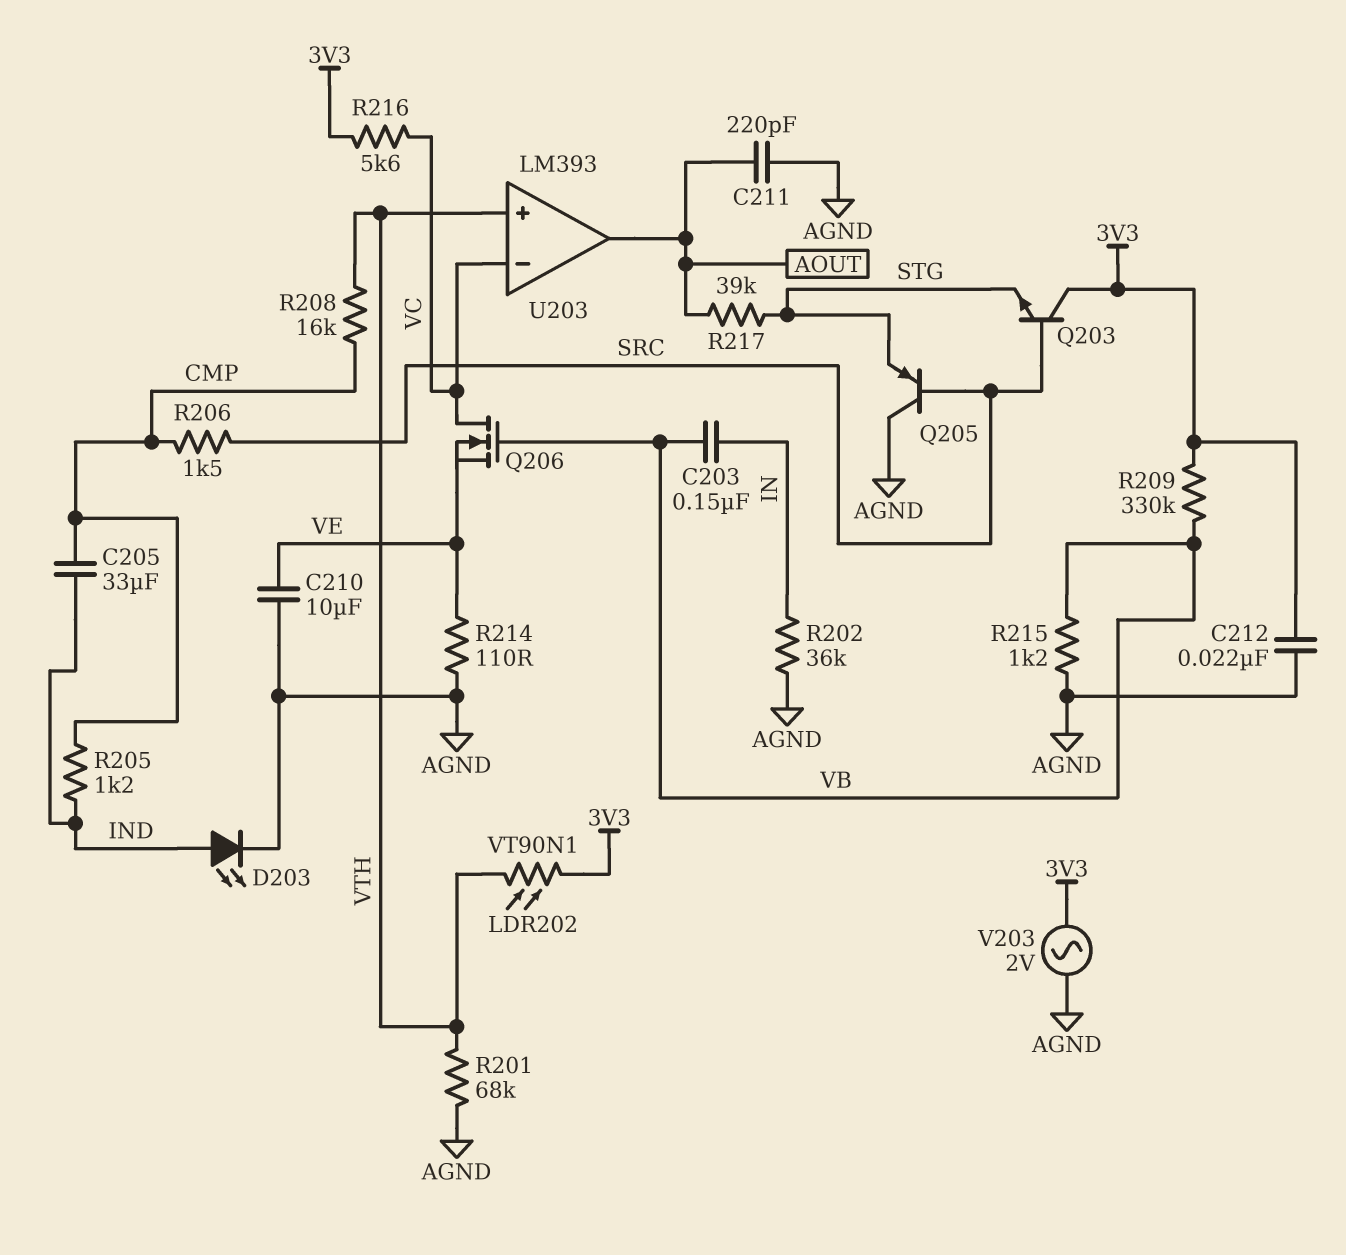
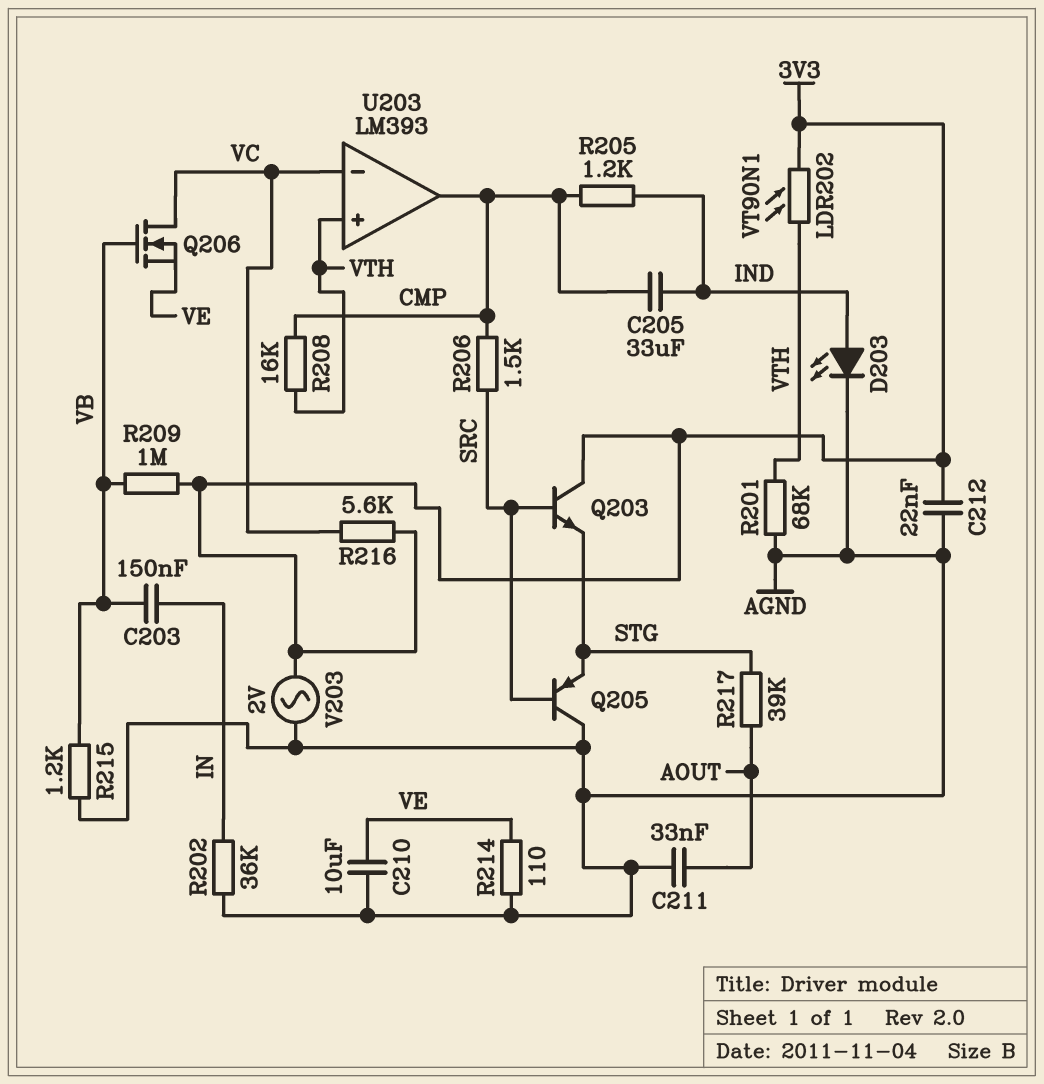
C211: 220pF (AGND, AOUT) -> 33nF (AGND, AOUT)
R209: 330k (3V3, VB) -> 1M (3V3, VB)
U203 pin out: AOUT -> CMP

